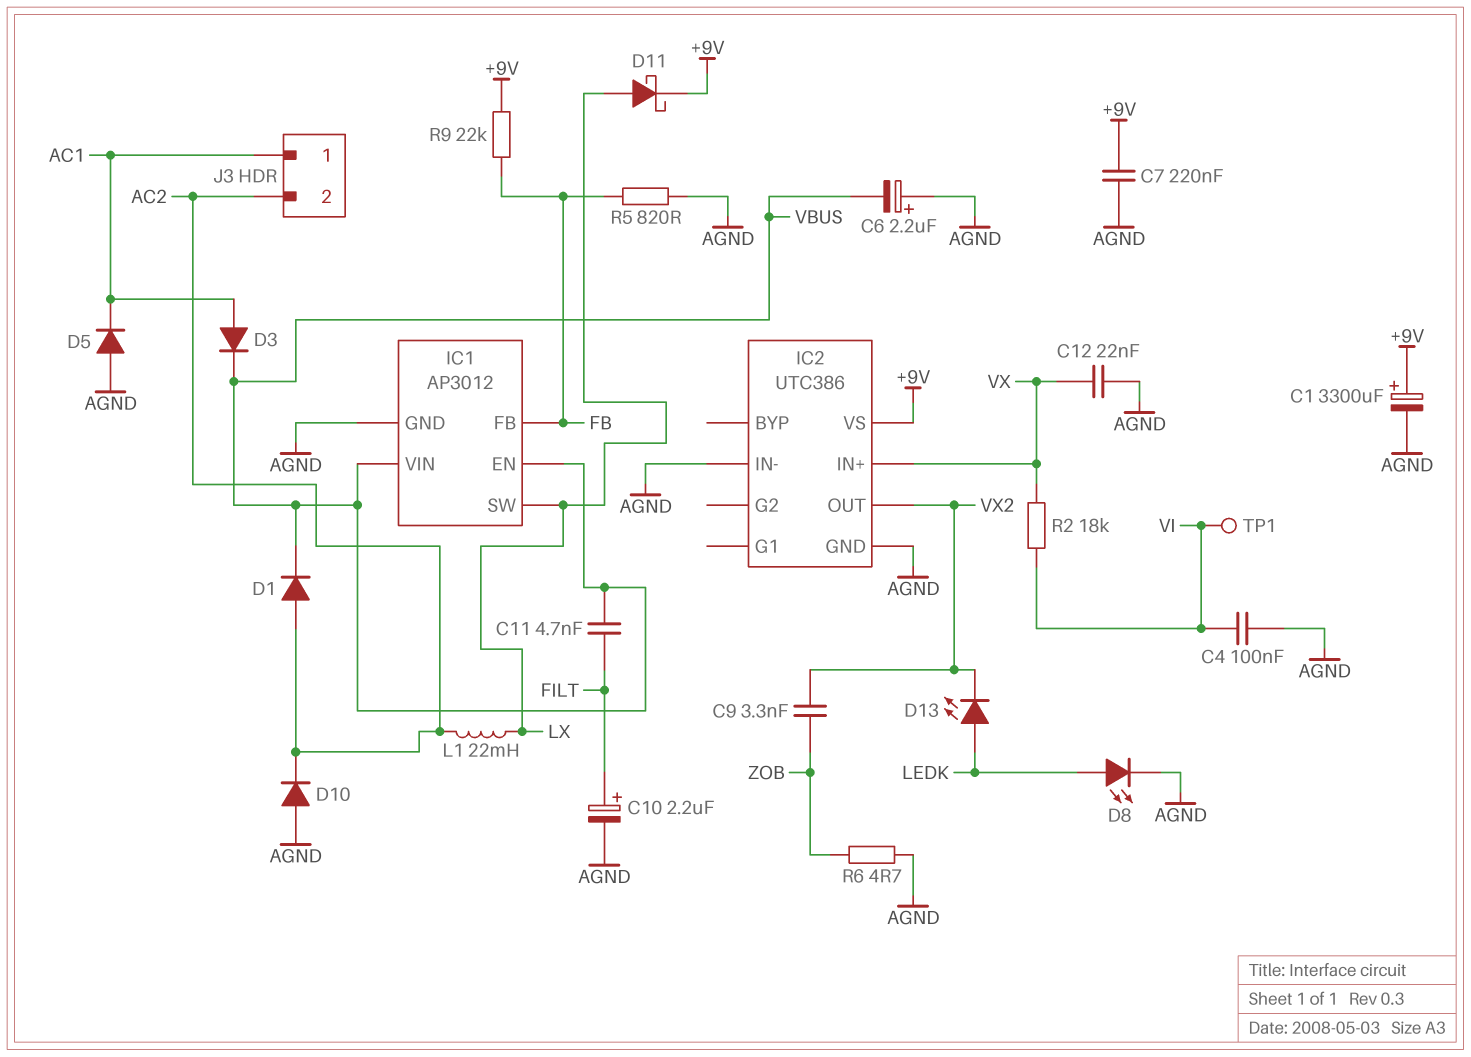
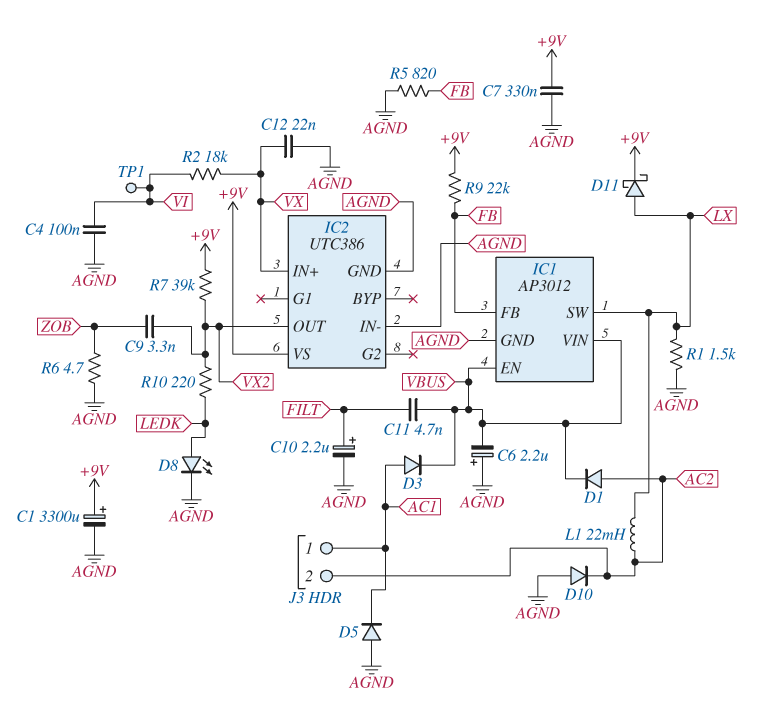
C7: 220nF (+9V, AGND) -> 330nF (+9V, AGND)
D13: LED (A LEDK, K VX2) -> none
R1: none -> 1.5k (AGND, LX)
R7: none -> 39k (+9V, VX2)
R10: none -> 220 (LEDK, VX2)

